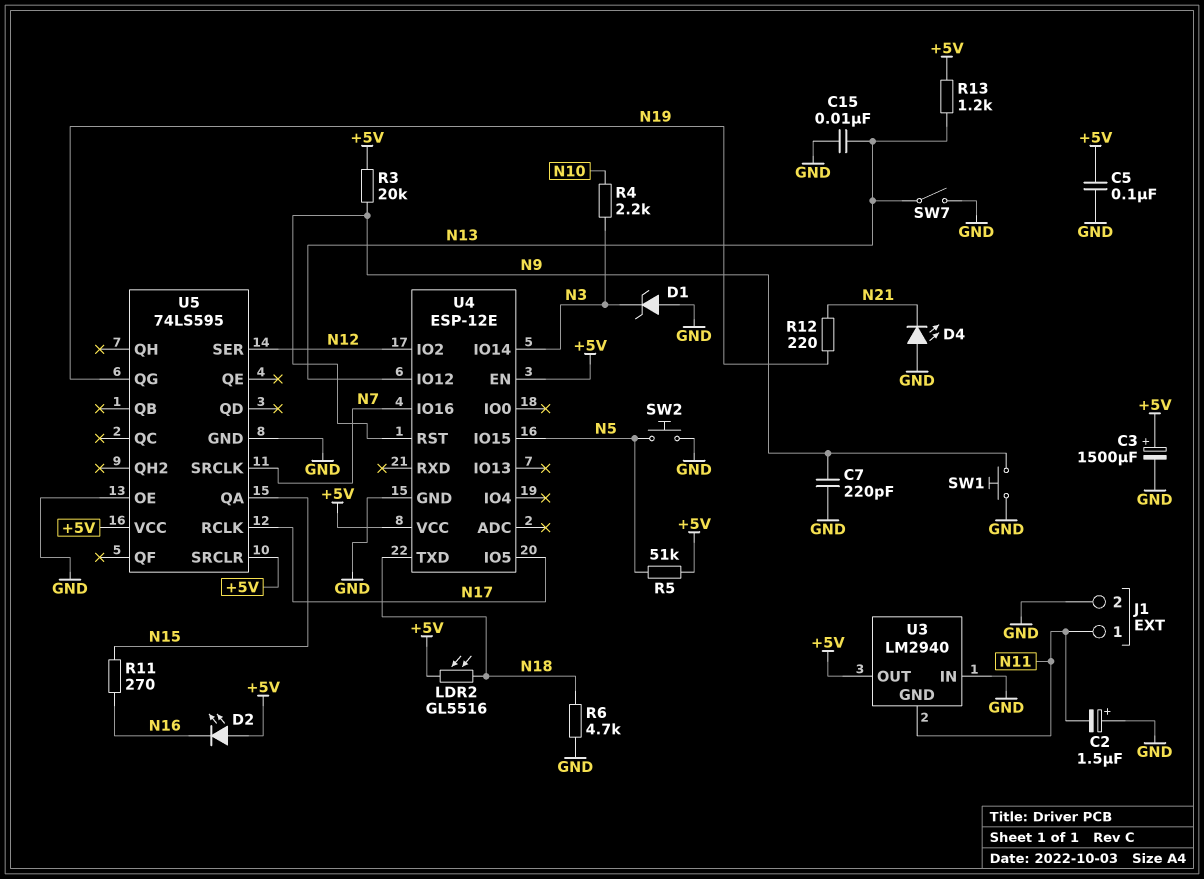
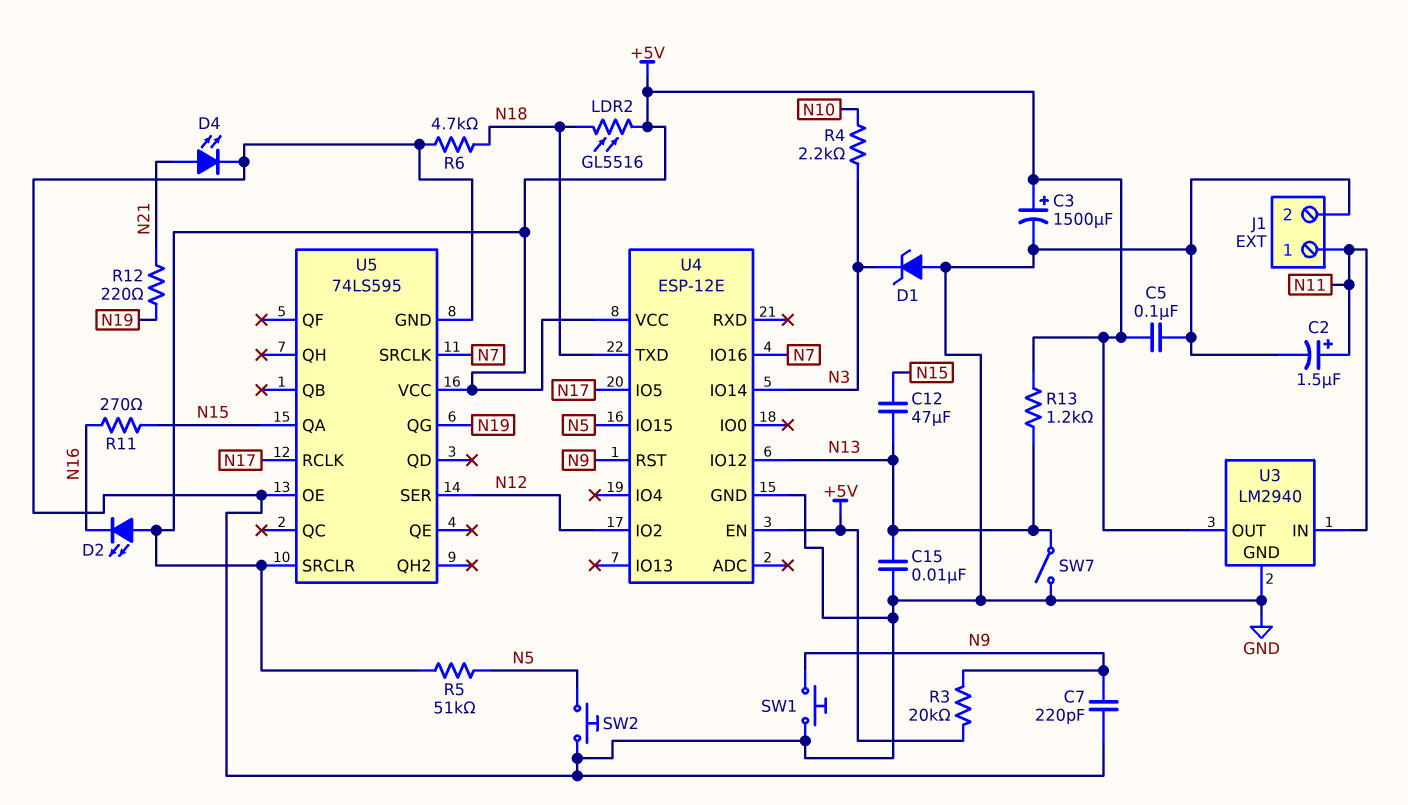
C2: 1.5uF (plus GND, minus N11) -> 1.5uF (plus N11, minus GND)
C12: none -> 47uF (N13, N15)
D4: LED (A GND, K N21) -> LED (A N21, K GND)
U3 pin GND: N11 -> GND
U3 pin IN: GND -> N11

